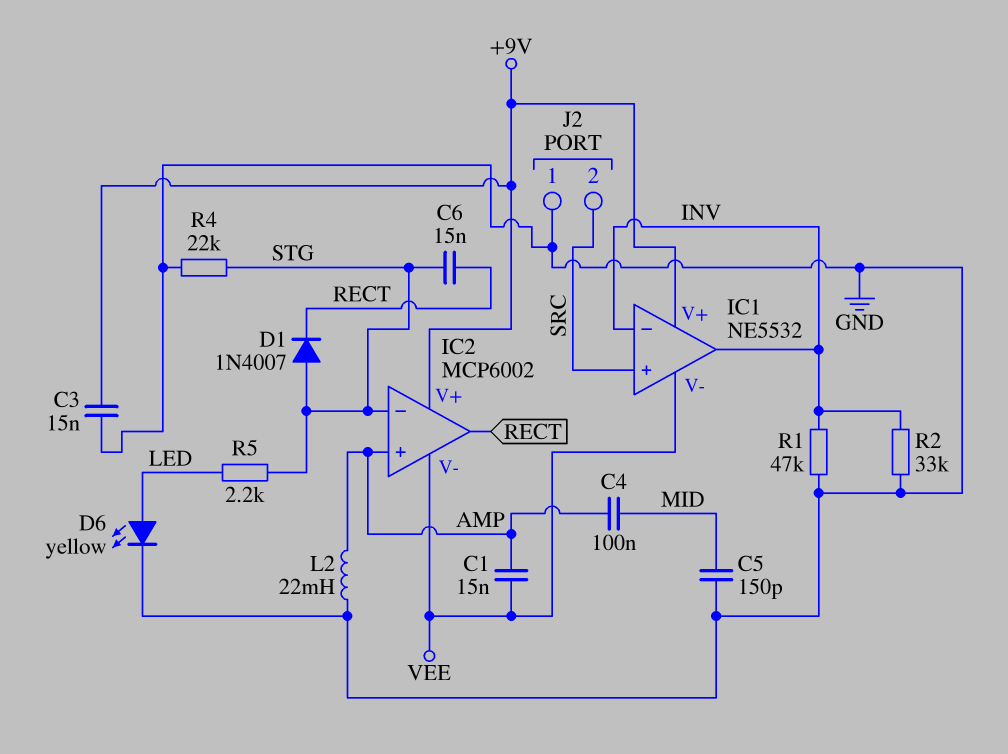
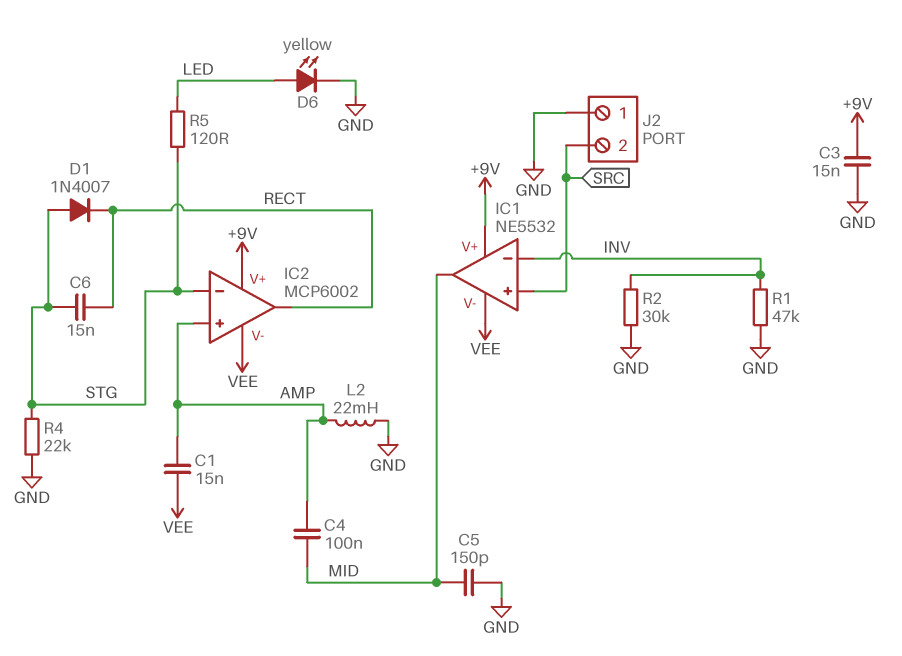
IC1 pin out: INV -> MID
R2: 33k (GND, INV) -> 30k (GND, INV)
R5: 2.2k (LED, STG) -> 120 (LED, STG)

